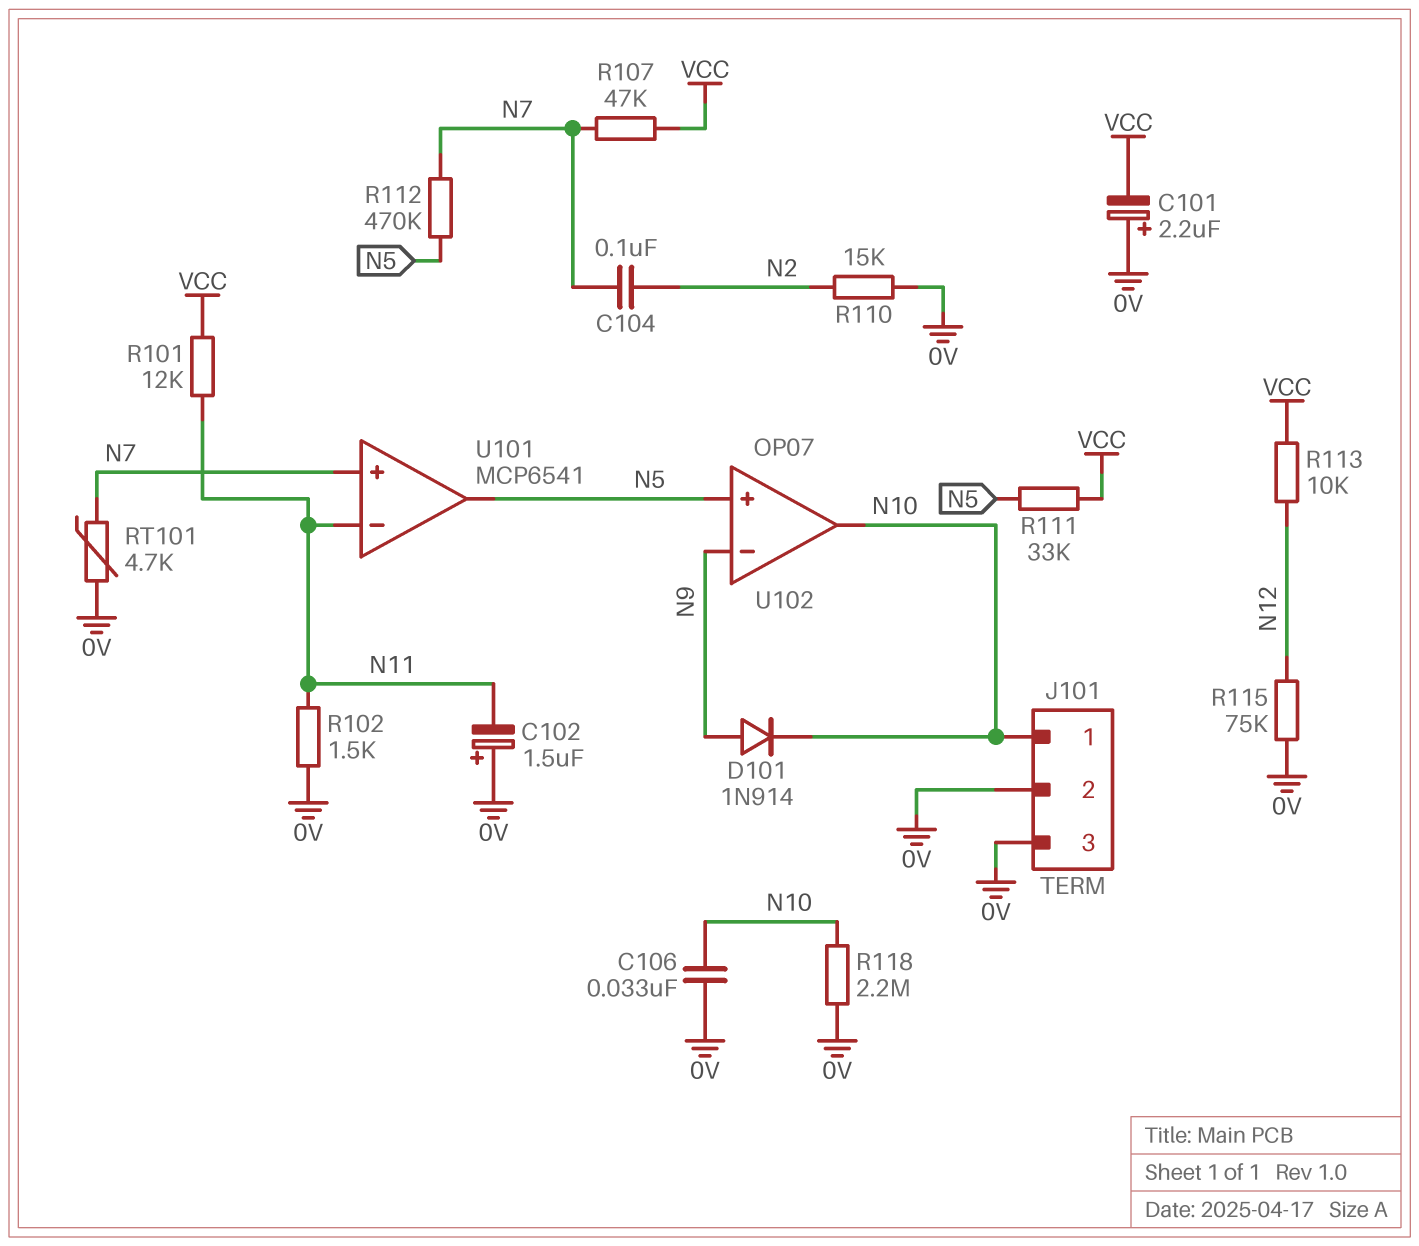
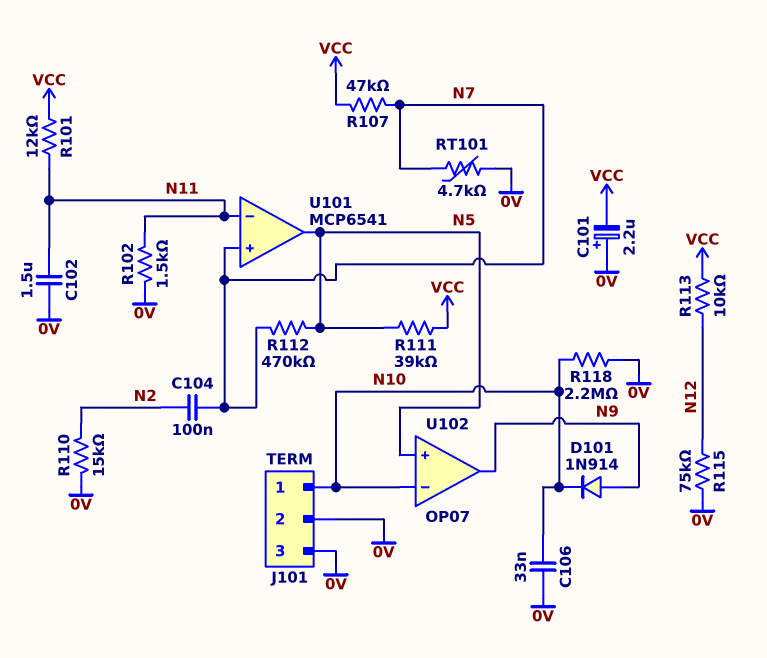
C102: 1.5uF (plus 0V, minus N11) -> 1.5uF (0V, N11)
R111: 33k (N5, VCC) -> 39k (N5, VCC)
U102 pin in-: N9 -> N10
U102 pin out: N10 -> N9

